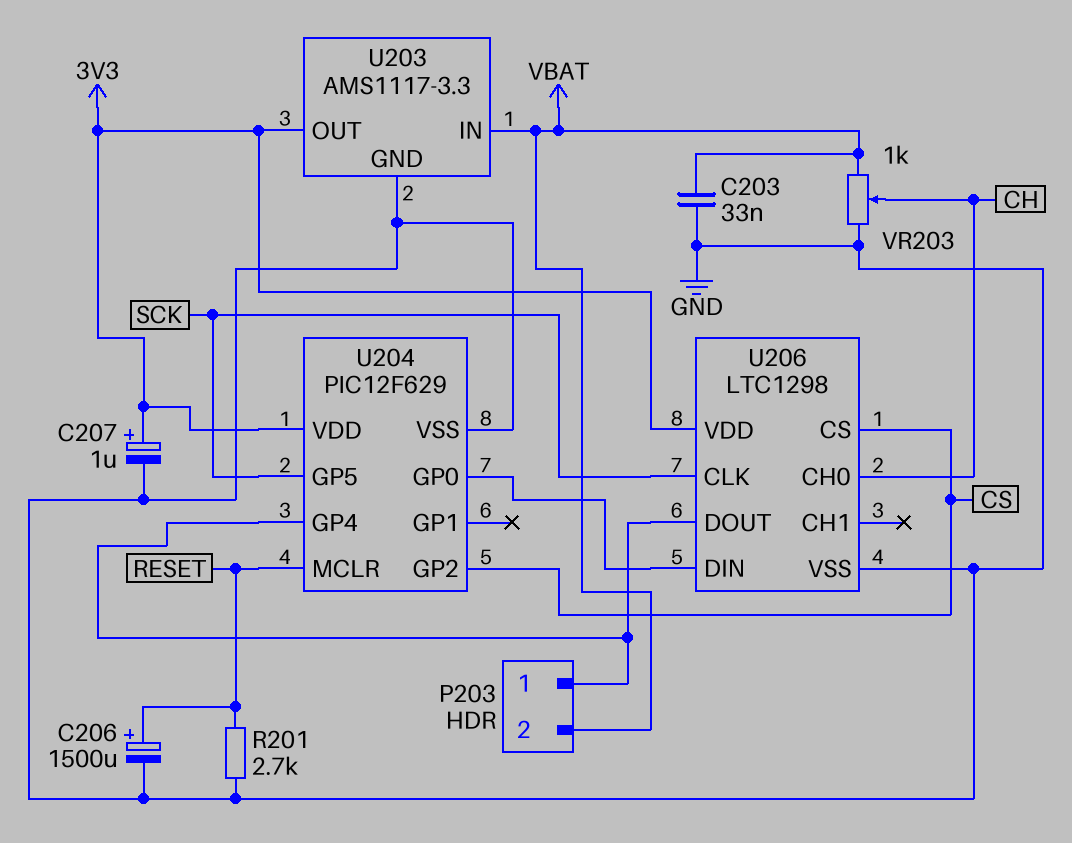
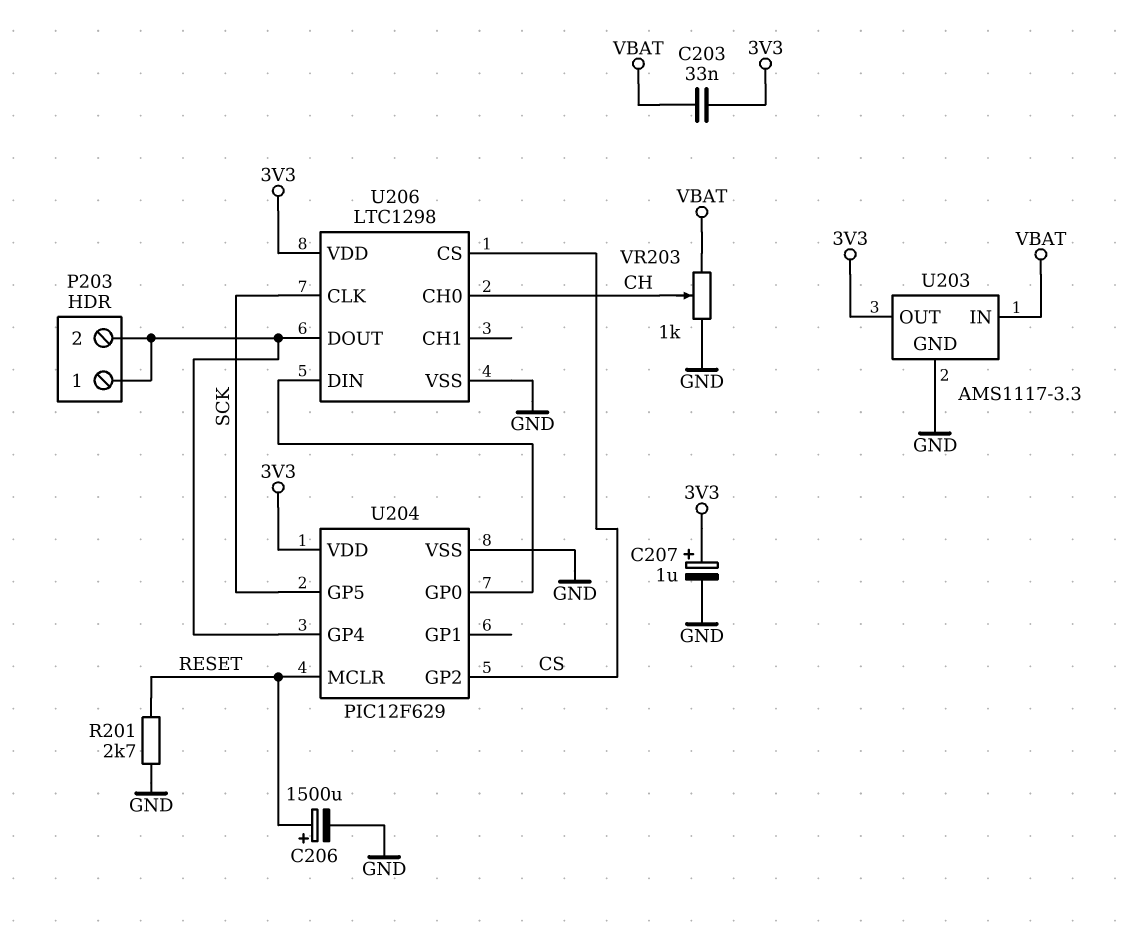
C203: 33nF (GND, VBAT) -> 33nF (3V3, VBAT)
P203 pin 2: VBAT -> P203/1

